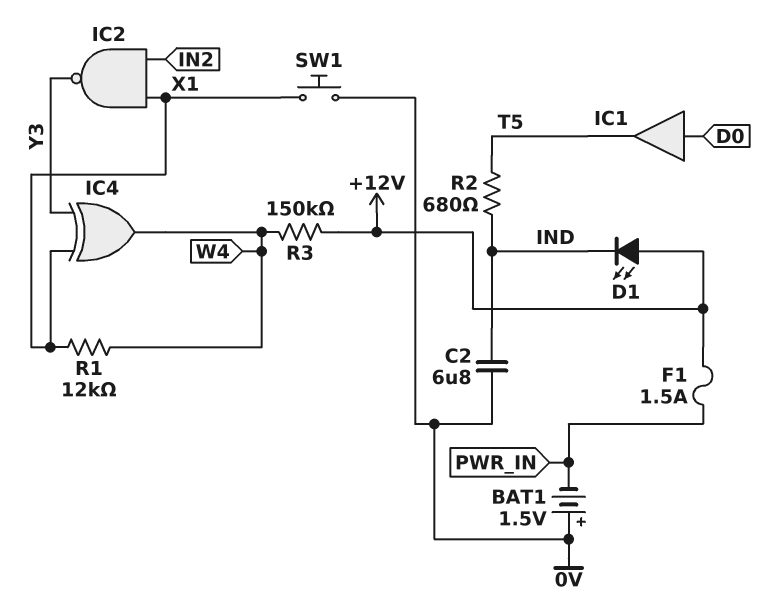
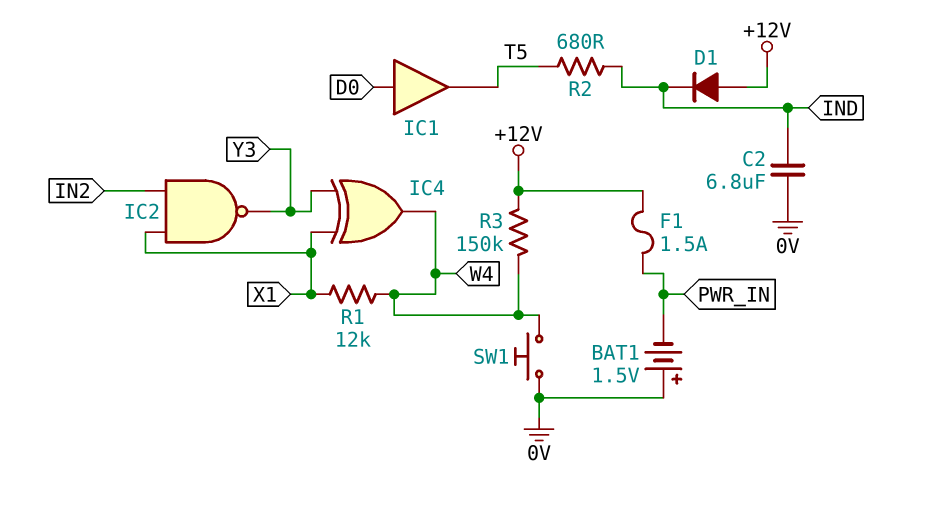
D1: LED (A +12V, K IND) -> diode (A +12V, K IND)
SW1: button (0V, X1) -> button (0V, W4)

